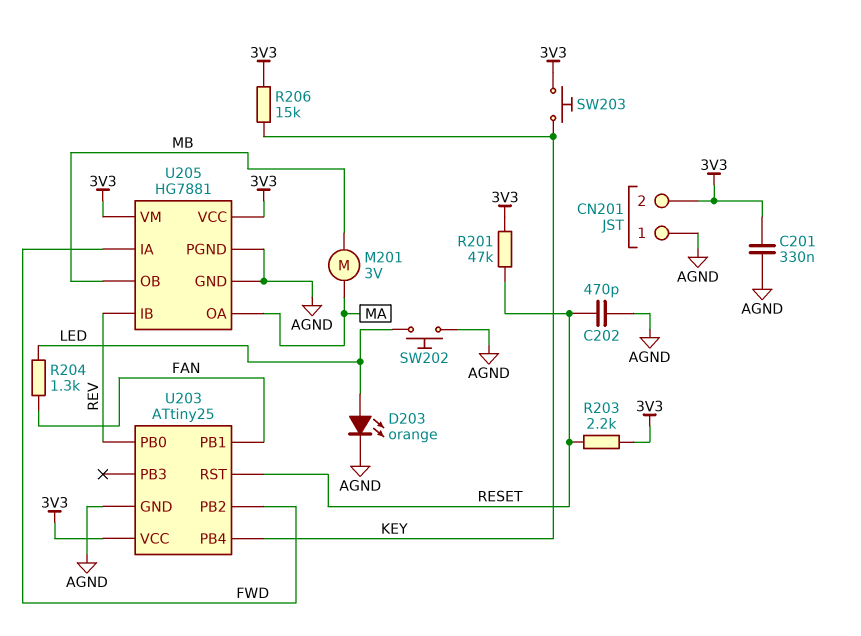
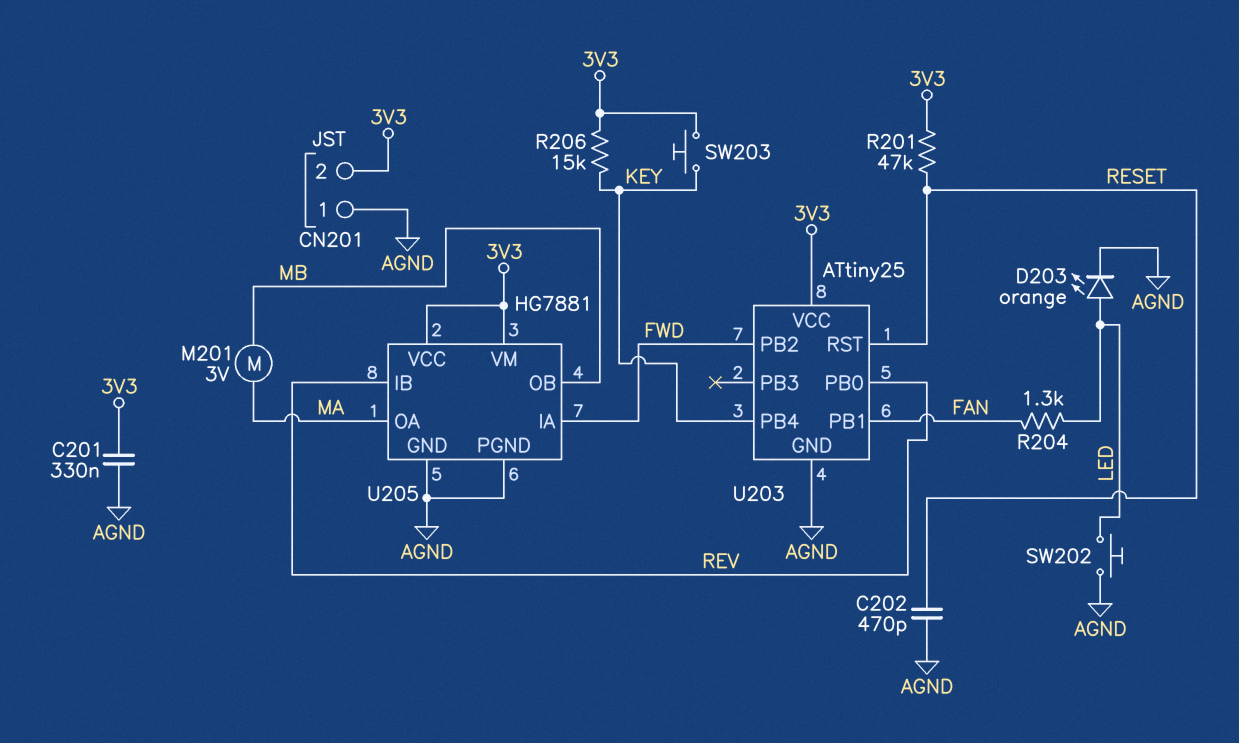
R203: 2.2k (3V3, RESET) -> none

